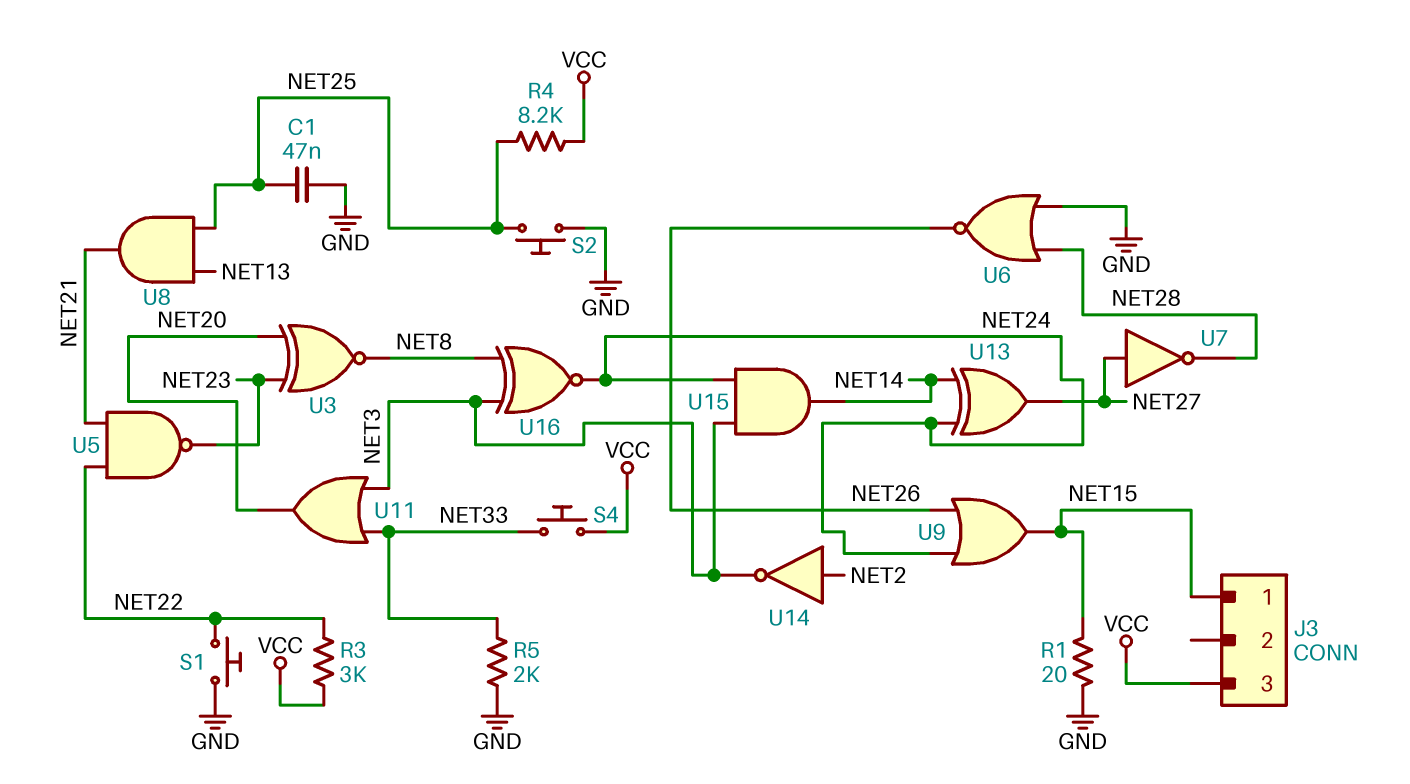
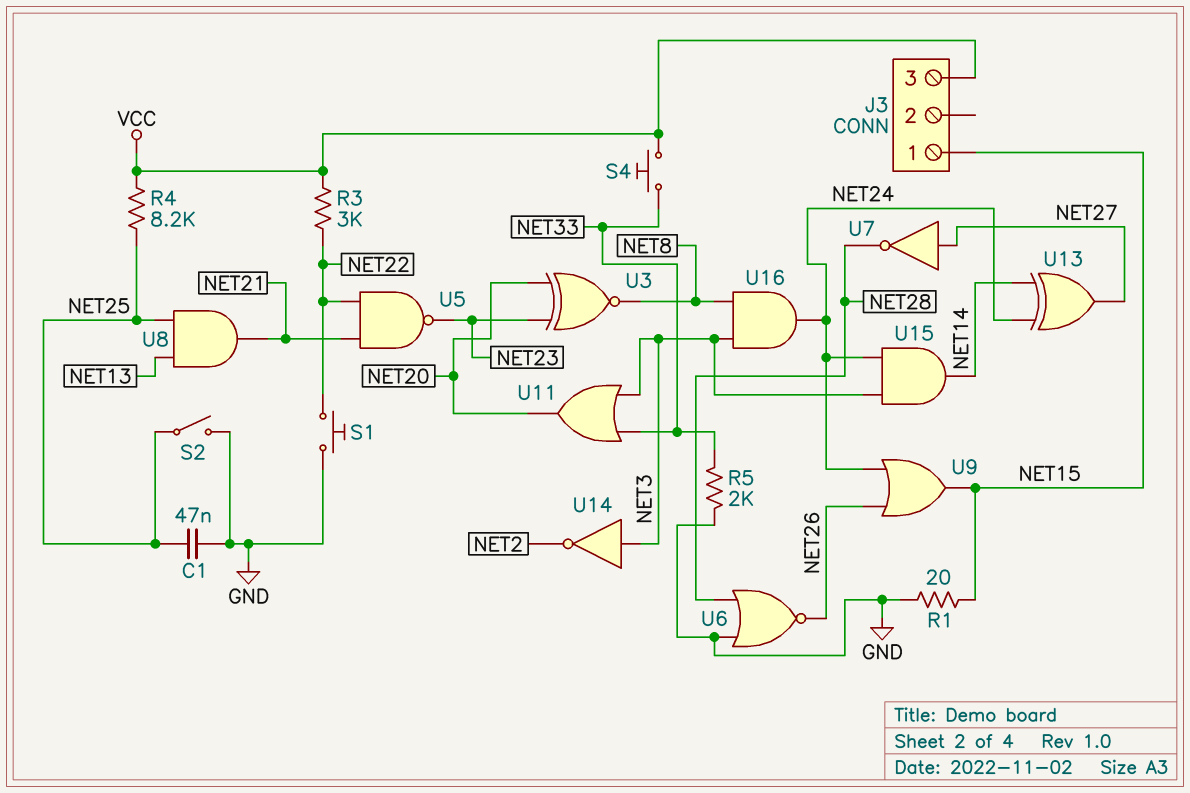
S2: button (GND, NET25) -> switch (GND, NET25)
U14: NOT (in NET2, out NET3) -> NOT (in NET3, out NET2)
U16: XNOR (in NET3, in NET8, out NET24) -> AND (in NET3, in NET8, out NET24)

